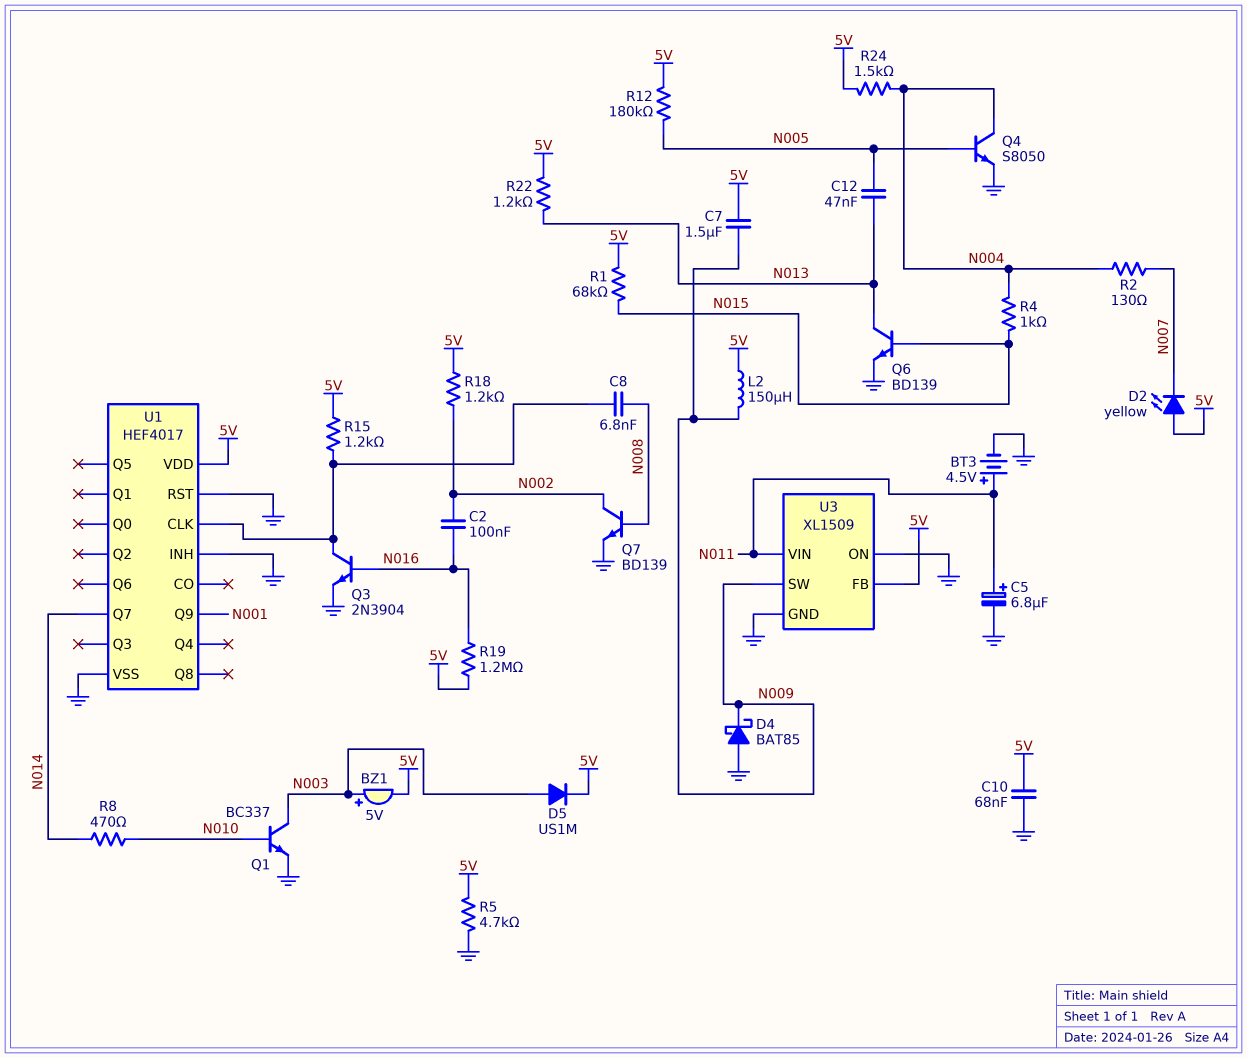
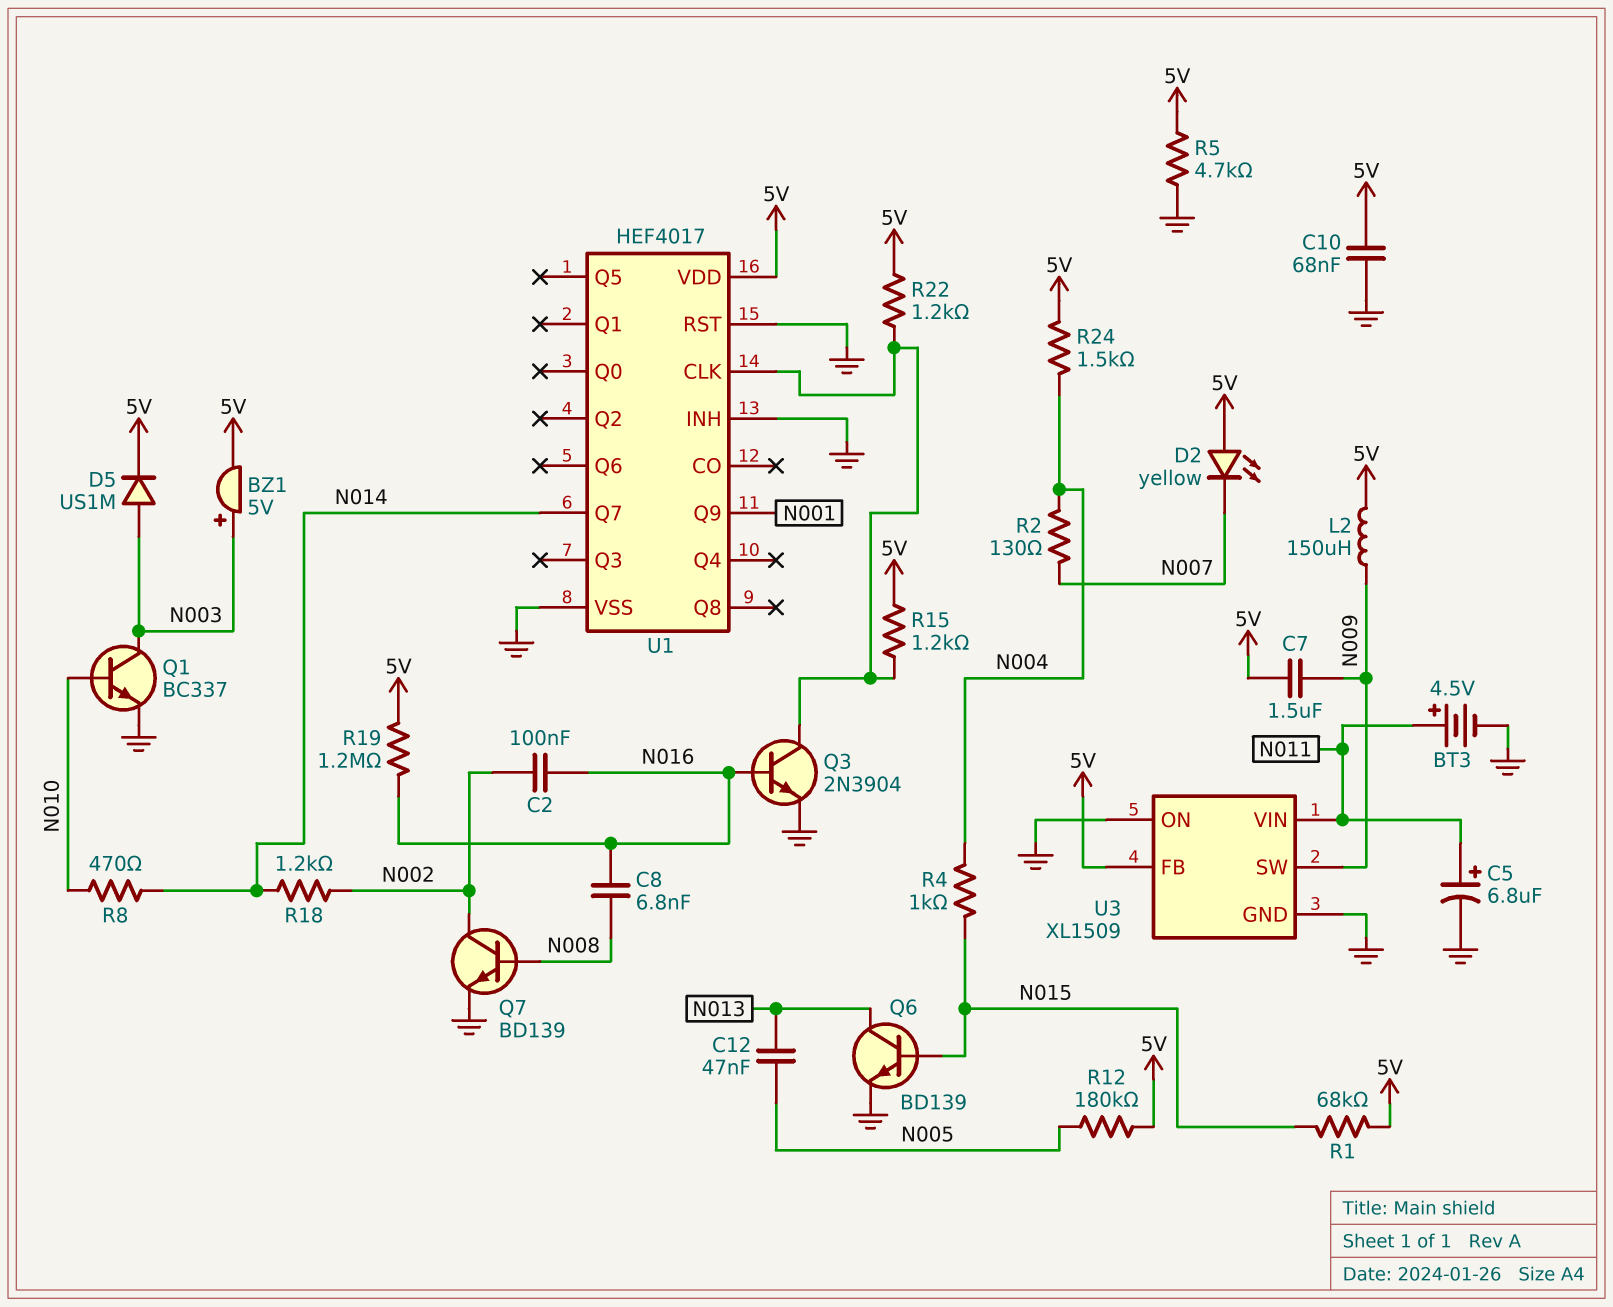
C8: 6.8nF (N008, U1/CLK) -> 6.8nF (N008, N016)
D4: schottky BAT85 (A GND, K N009) -> none
Q4: NPN S8050 (B N005, C N004, E GND) -> none
R18: 1.2k (5V, N002) -> 1.2k (N002, N014)
R22: 1.2k (5V, N013) -> 1.2k (5V, U1/CLK)

